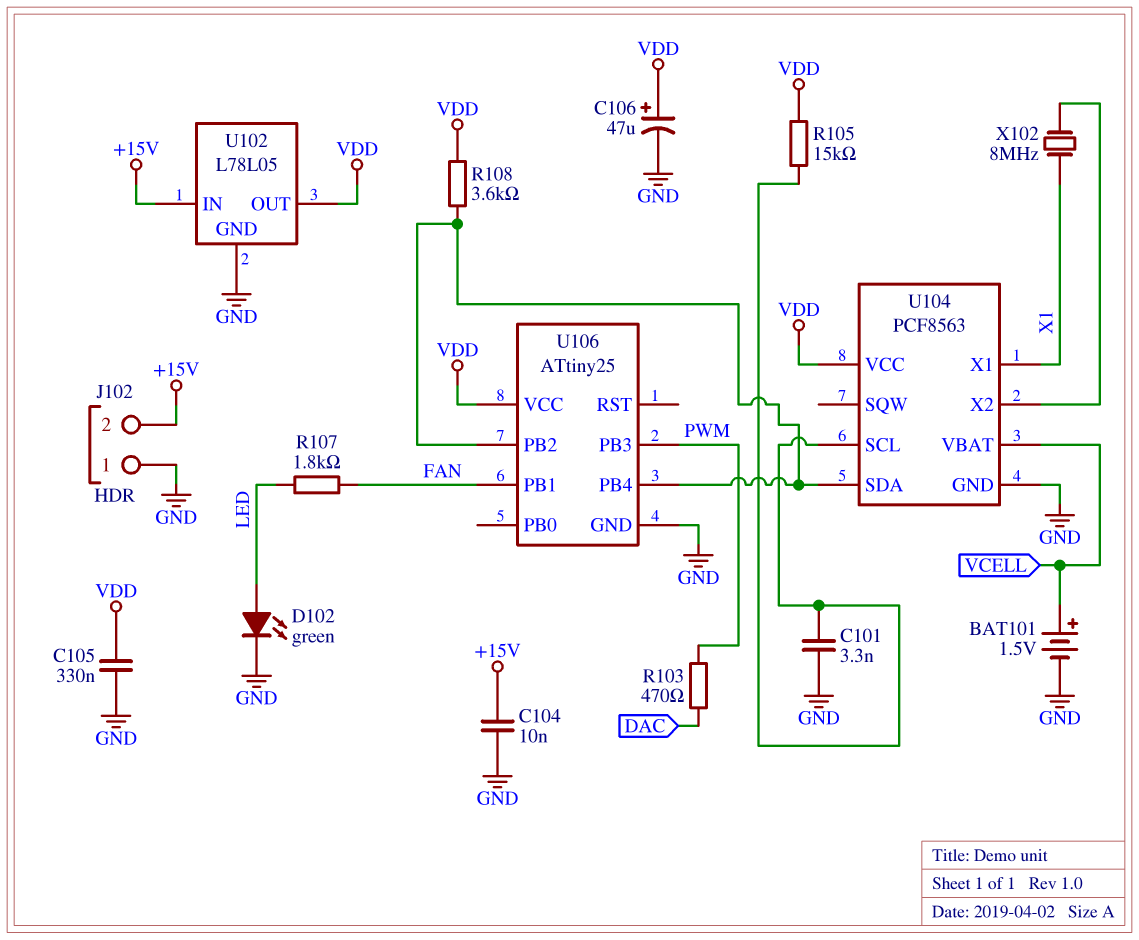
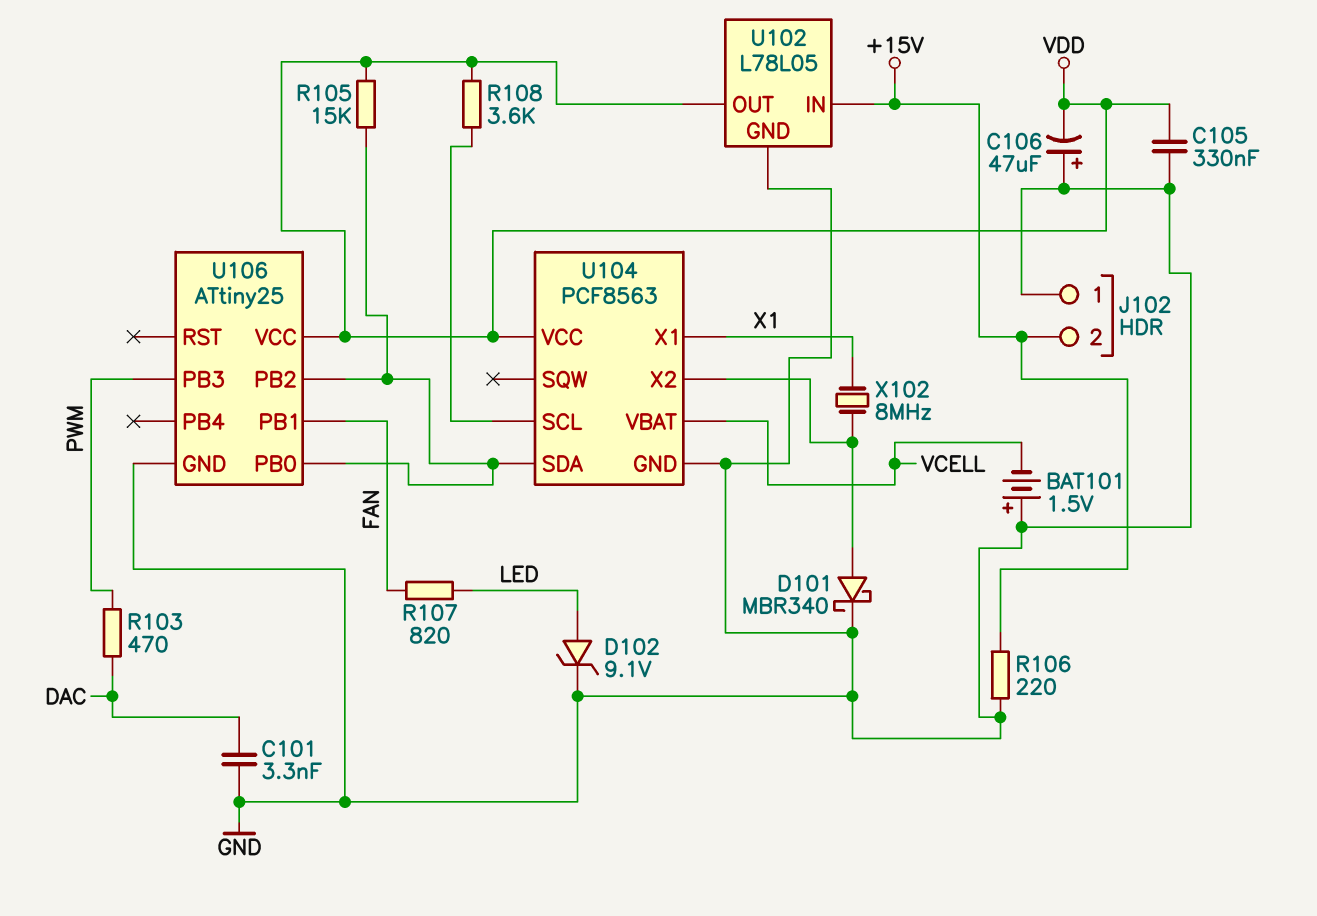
BAT101: 1.5V (plus VCELL, minus GND) -> 1.5V (plus GND, minus VCELL)
C101: 3.3nF (GND, U104/SCL) -> 3.3nF (DAC, GND)
C104: 10nF (+15V, GND) -> none
C106: 47uF (plus VDD, minus GND) -> 47uF (plus GND, minus VDD)
D101: none -> schottky MBR340 (A U104/X2, K GND)
D102: LED green (A LED, K GND) -> zener 9.1V (A LED, K GND)
R105: 15k (U104/SCL, VDD) -> 15k (U104/SDA, VDD)
R106: none -> 220 (+15V, GND)
R107: 1.8k (FAN, LED) -> 820 (FAN, LED)
R108: 3.6k (U104/SDA, VDD) -> 3.6k (U104/SCL, VDD)
U106 pin PB0: none -> U104/SDA
U106 pin PB4: U104/SDA -> none

